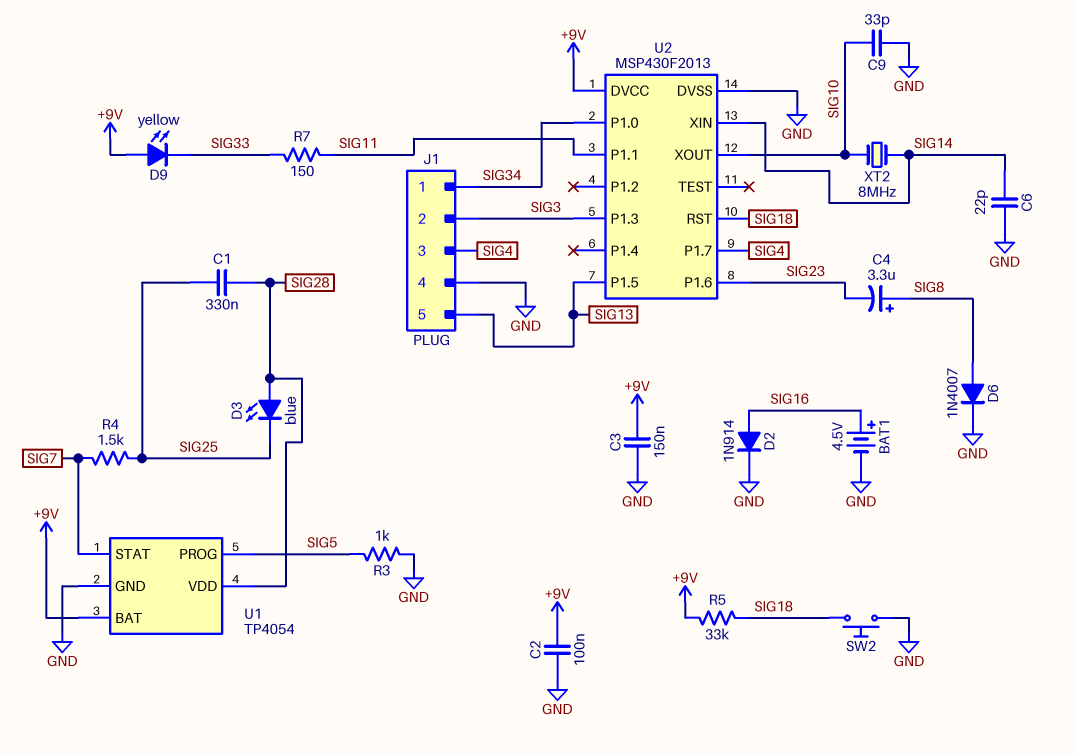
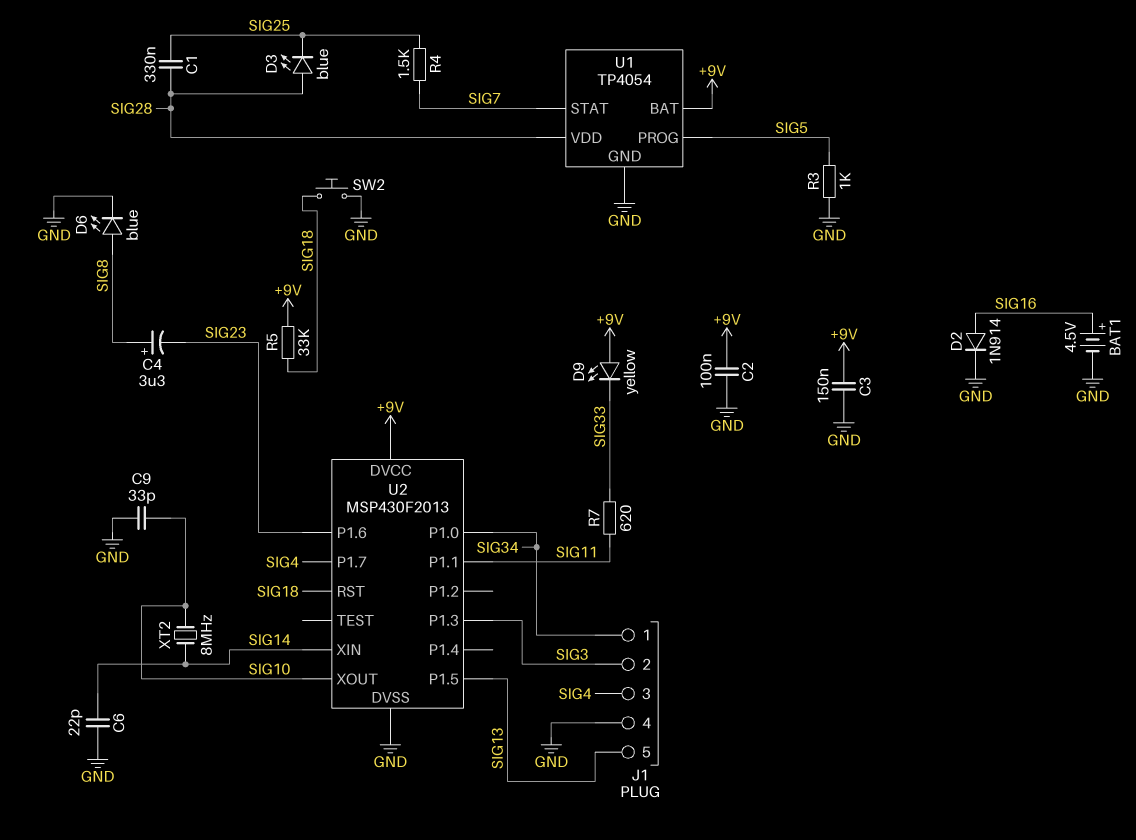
D6: diode 1N4007 (A SIG8, K GND) -> LED blue (A SIG8, K GND)
R7: 150 (SIG11, SIG33) -> 620 (SIG11, SIG33)

